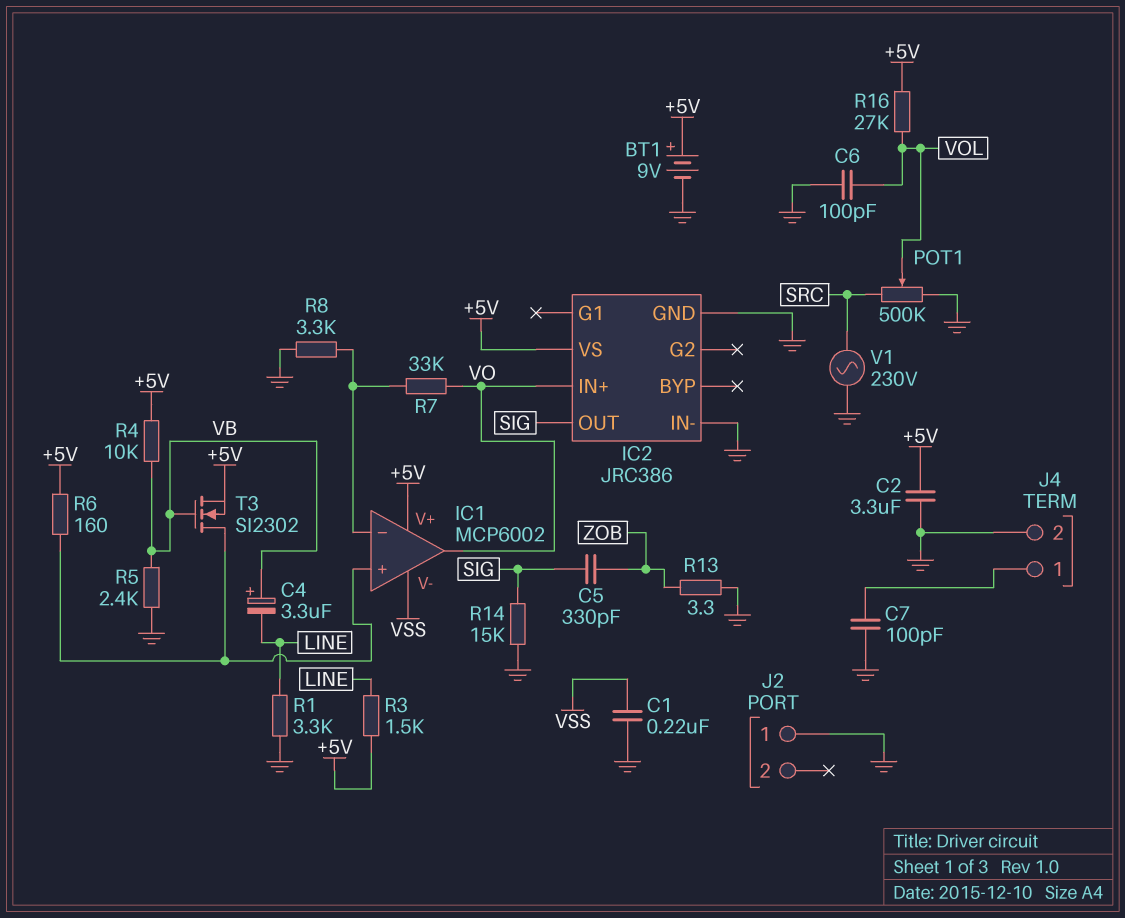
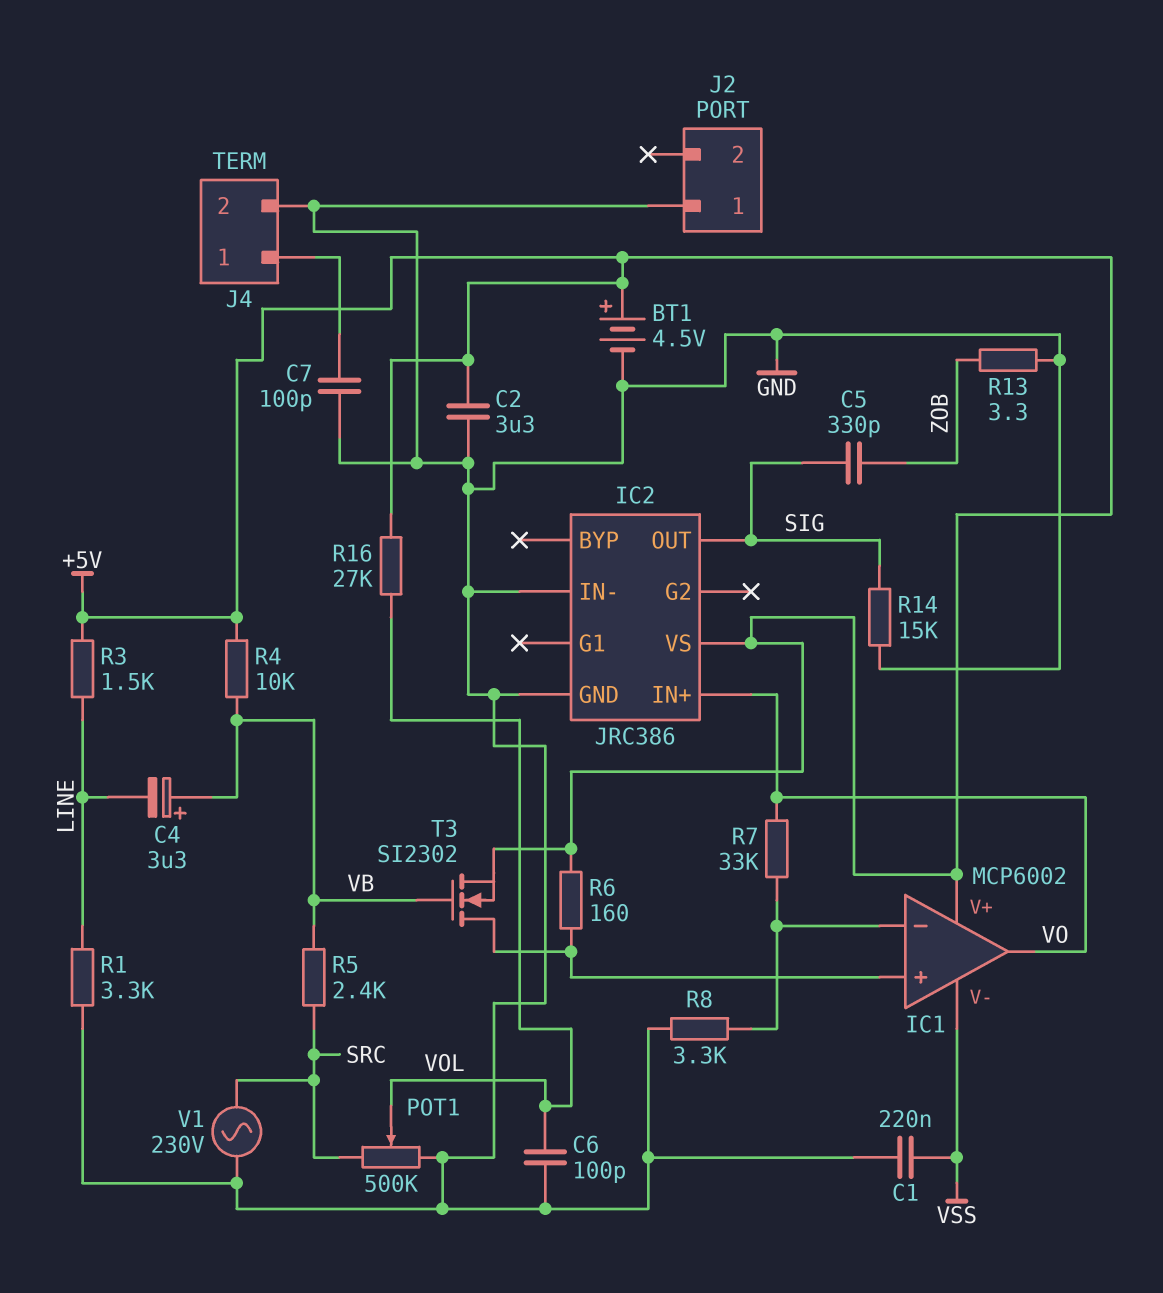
BT1: 9V (plus +5V, minus GND) -> 4.5V (plus +5V, minus GND)
R5: 2.4k (GND, VB) -> 2.4k (SRC, VB)

